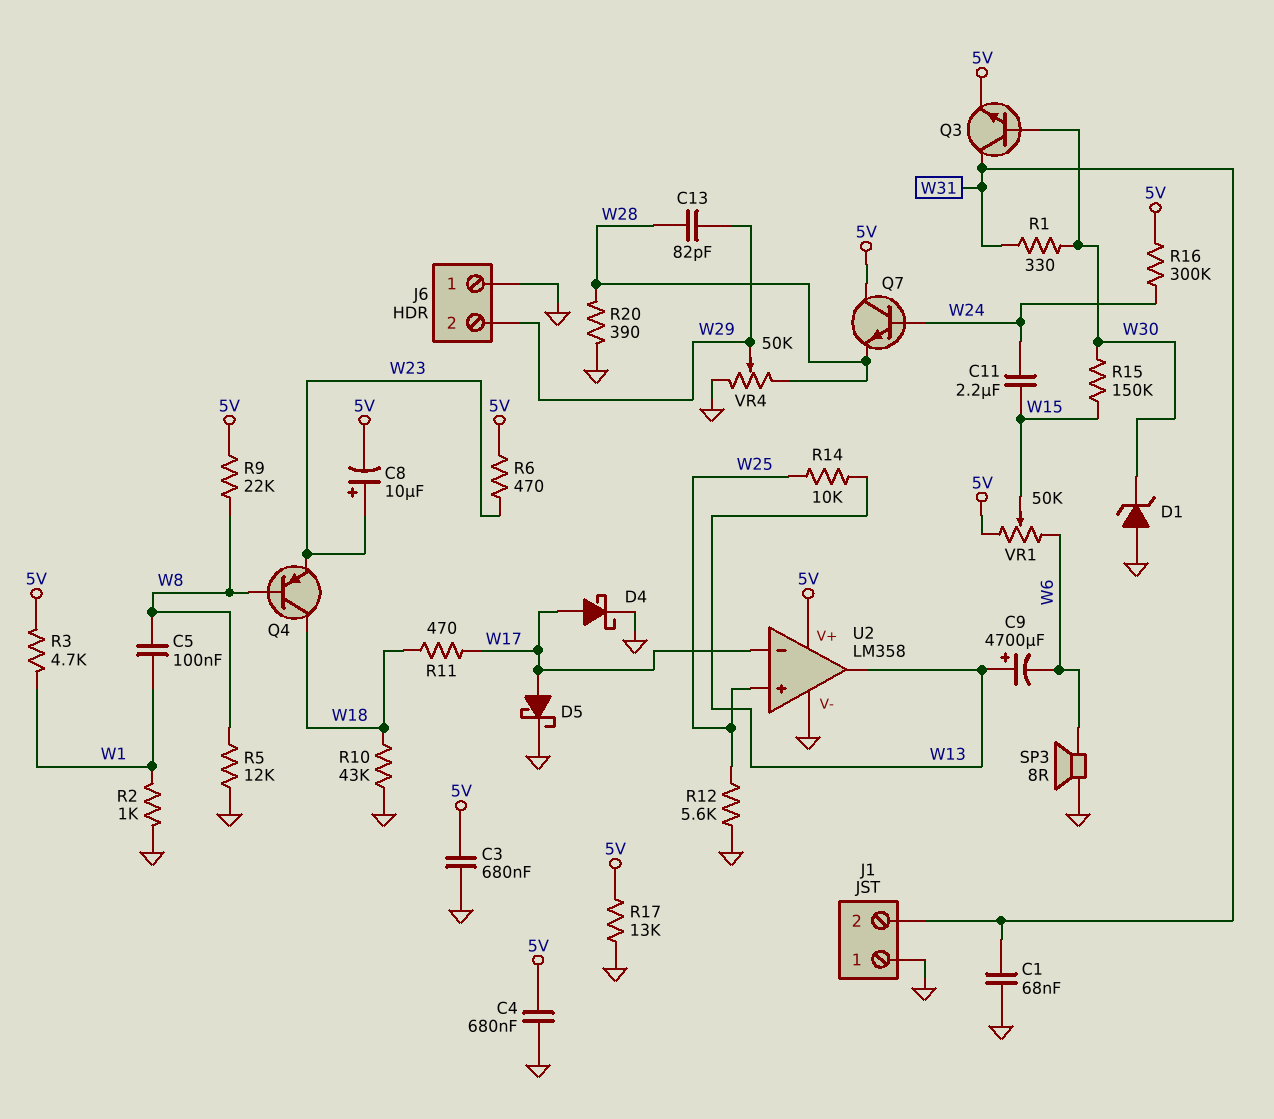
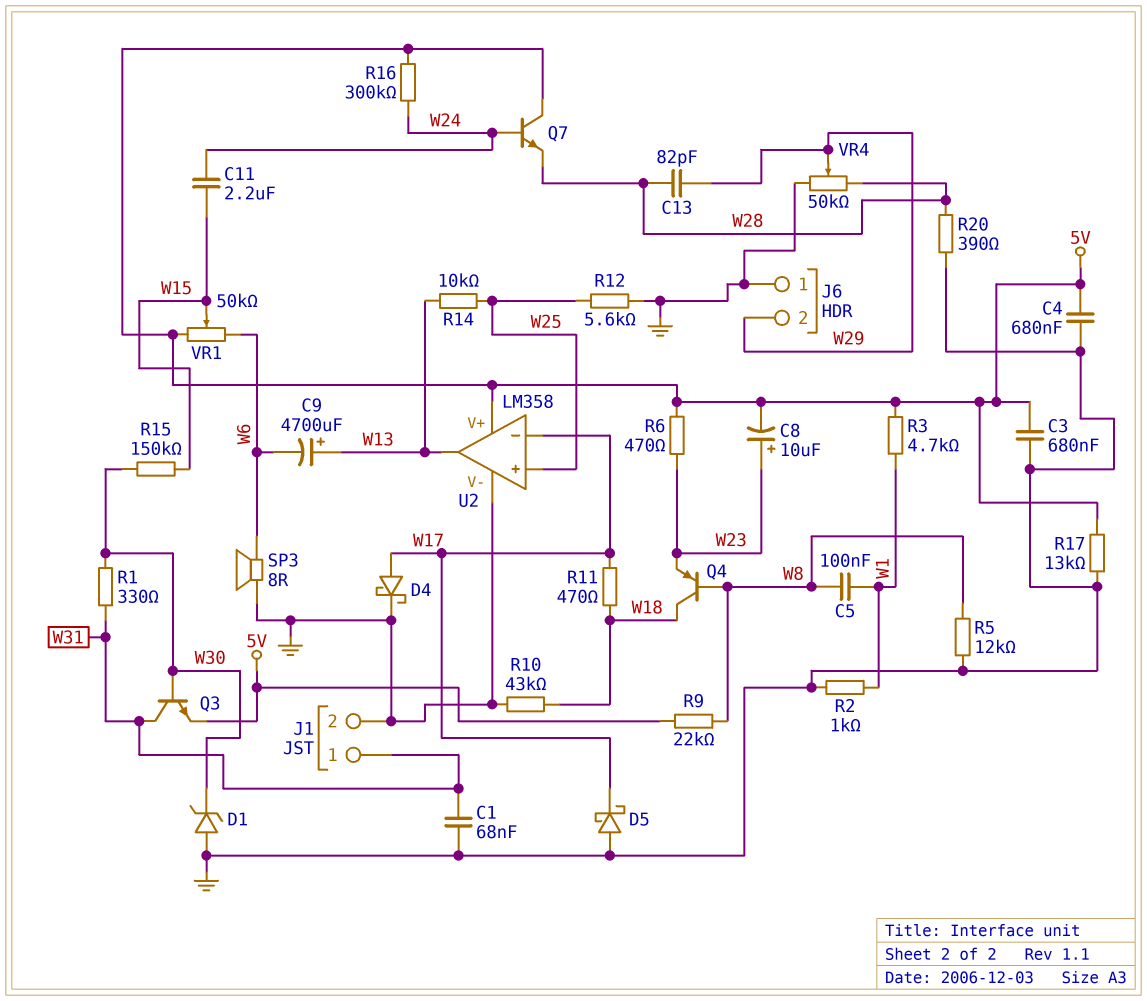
D5: schottky (A W17, K GND) -> schottky (A GND, K W17)
J1 pin 1: GND -> W31
J1 pin 2: W31 -> GND

